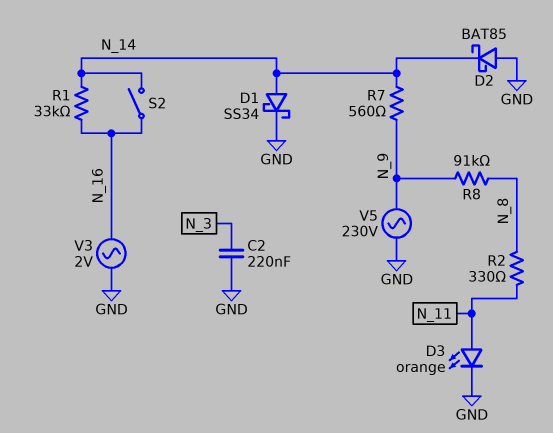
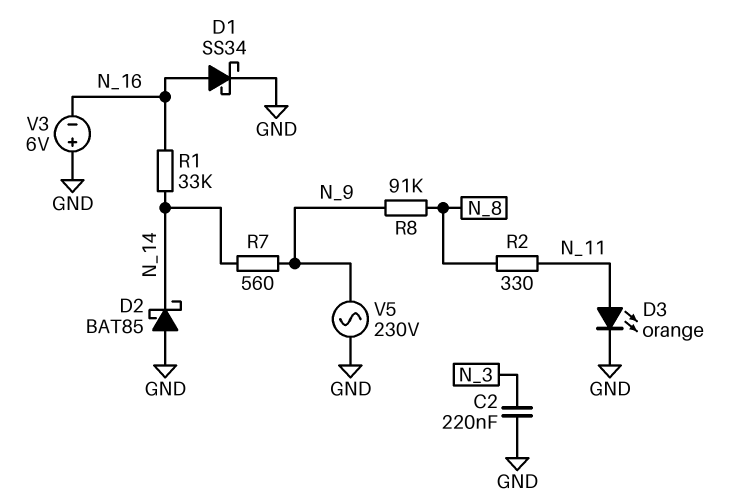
D1: schottky SS34 (A N_14, K GND) -> schottky SS34 (A N_16, K GND)
S2: switch (N_14, N_16) -> none
V3: AC 2V (GND, N_16) -> 6V (plus GND, minus N_16)

